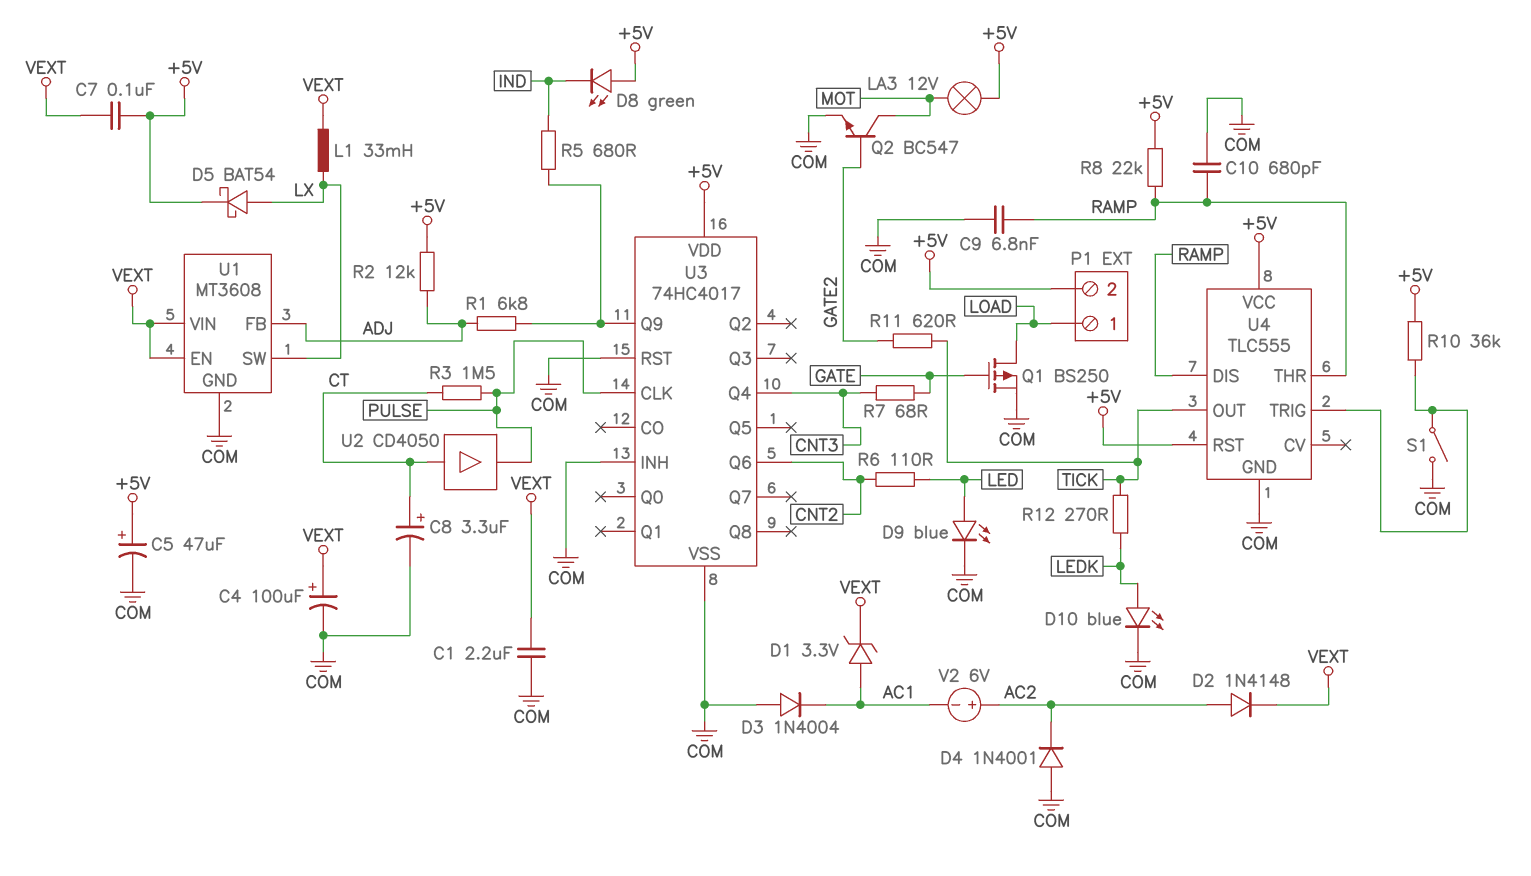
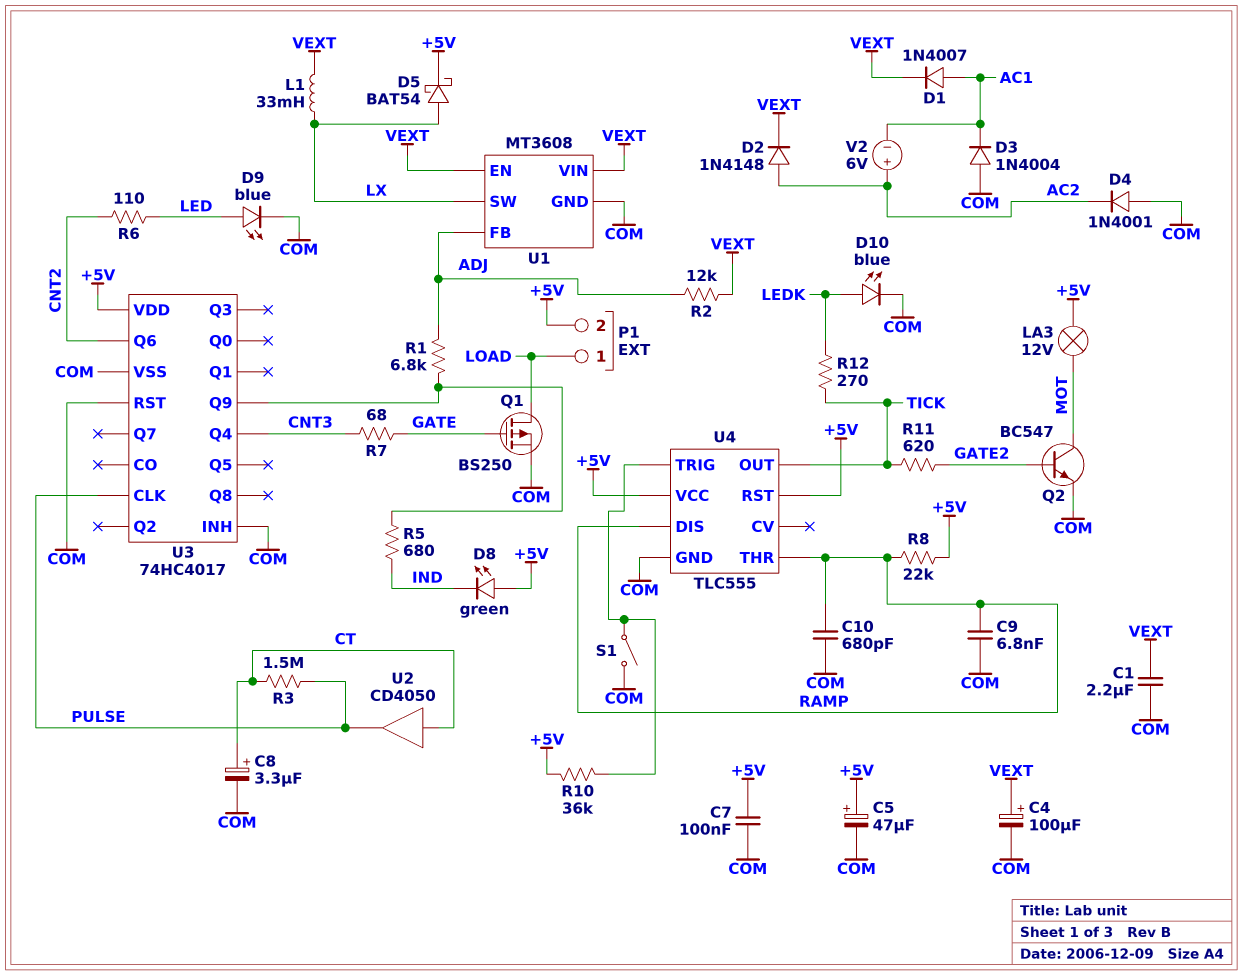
C7: 100nF (+5V, VEXT) -> 100nF (+5V, COM)
D1: zener 3.3V (A AC1, K VEXT) -> diode 1N4007 (A AC1, K VEXT)
R2: 12k (+5V, ADJ) -> 12k (ADJ, VEXT)

